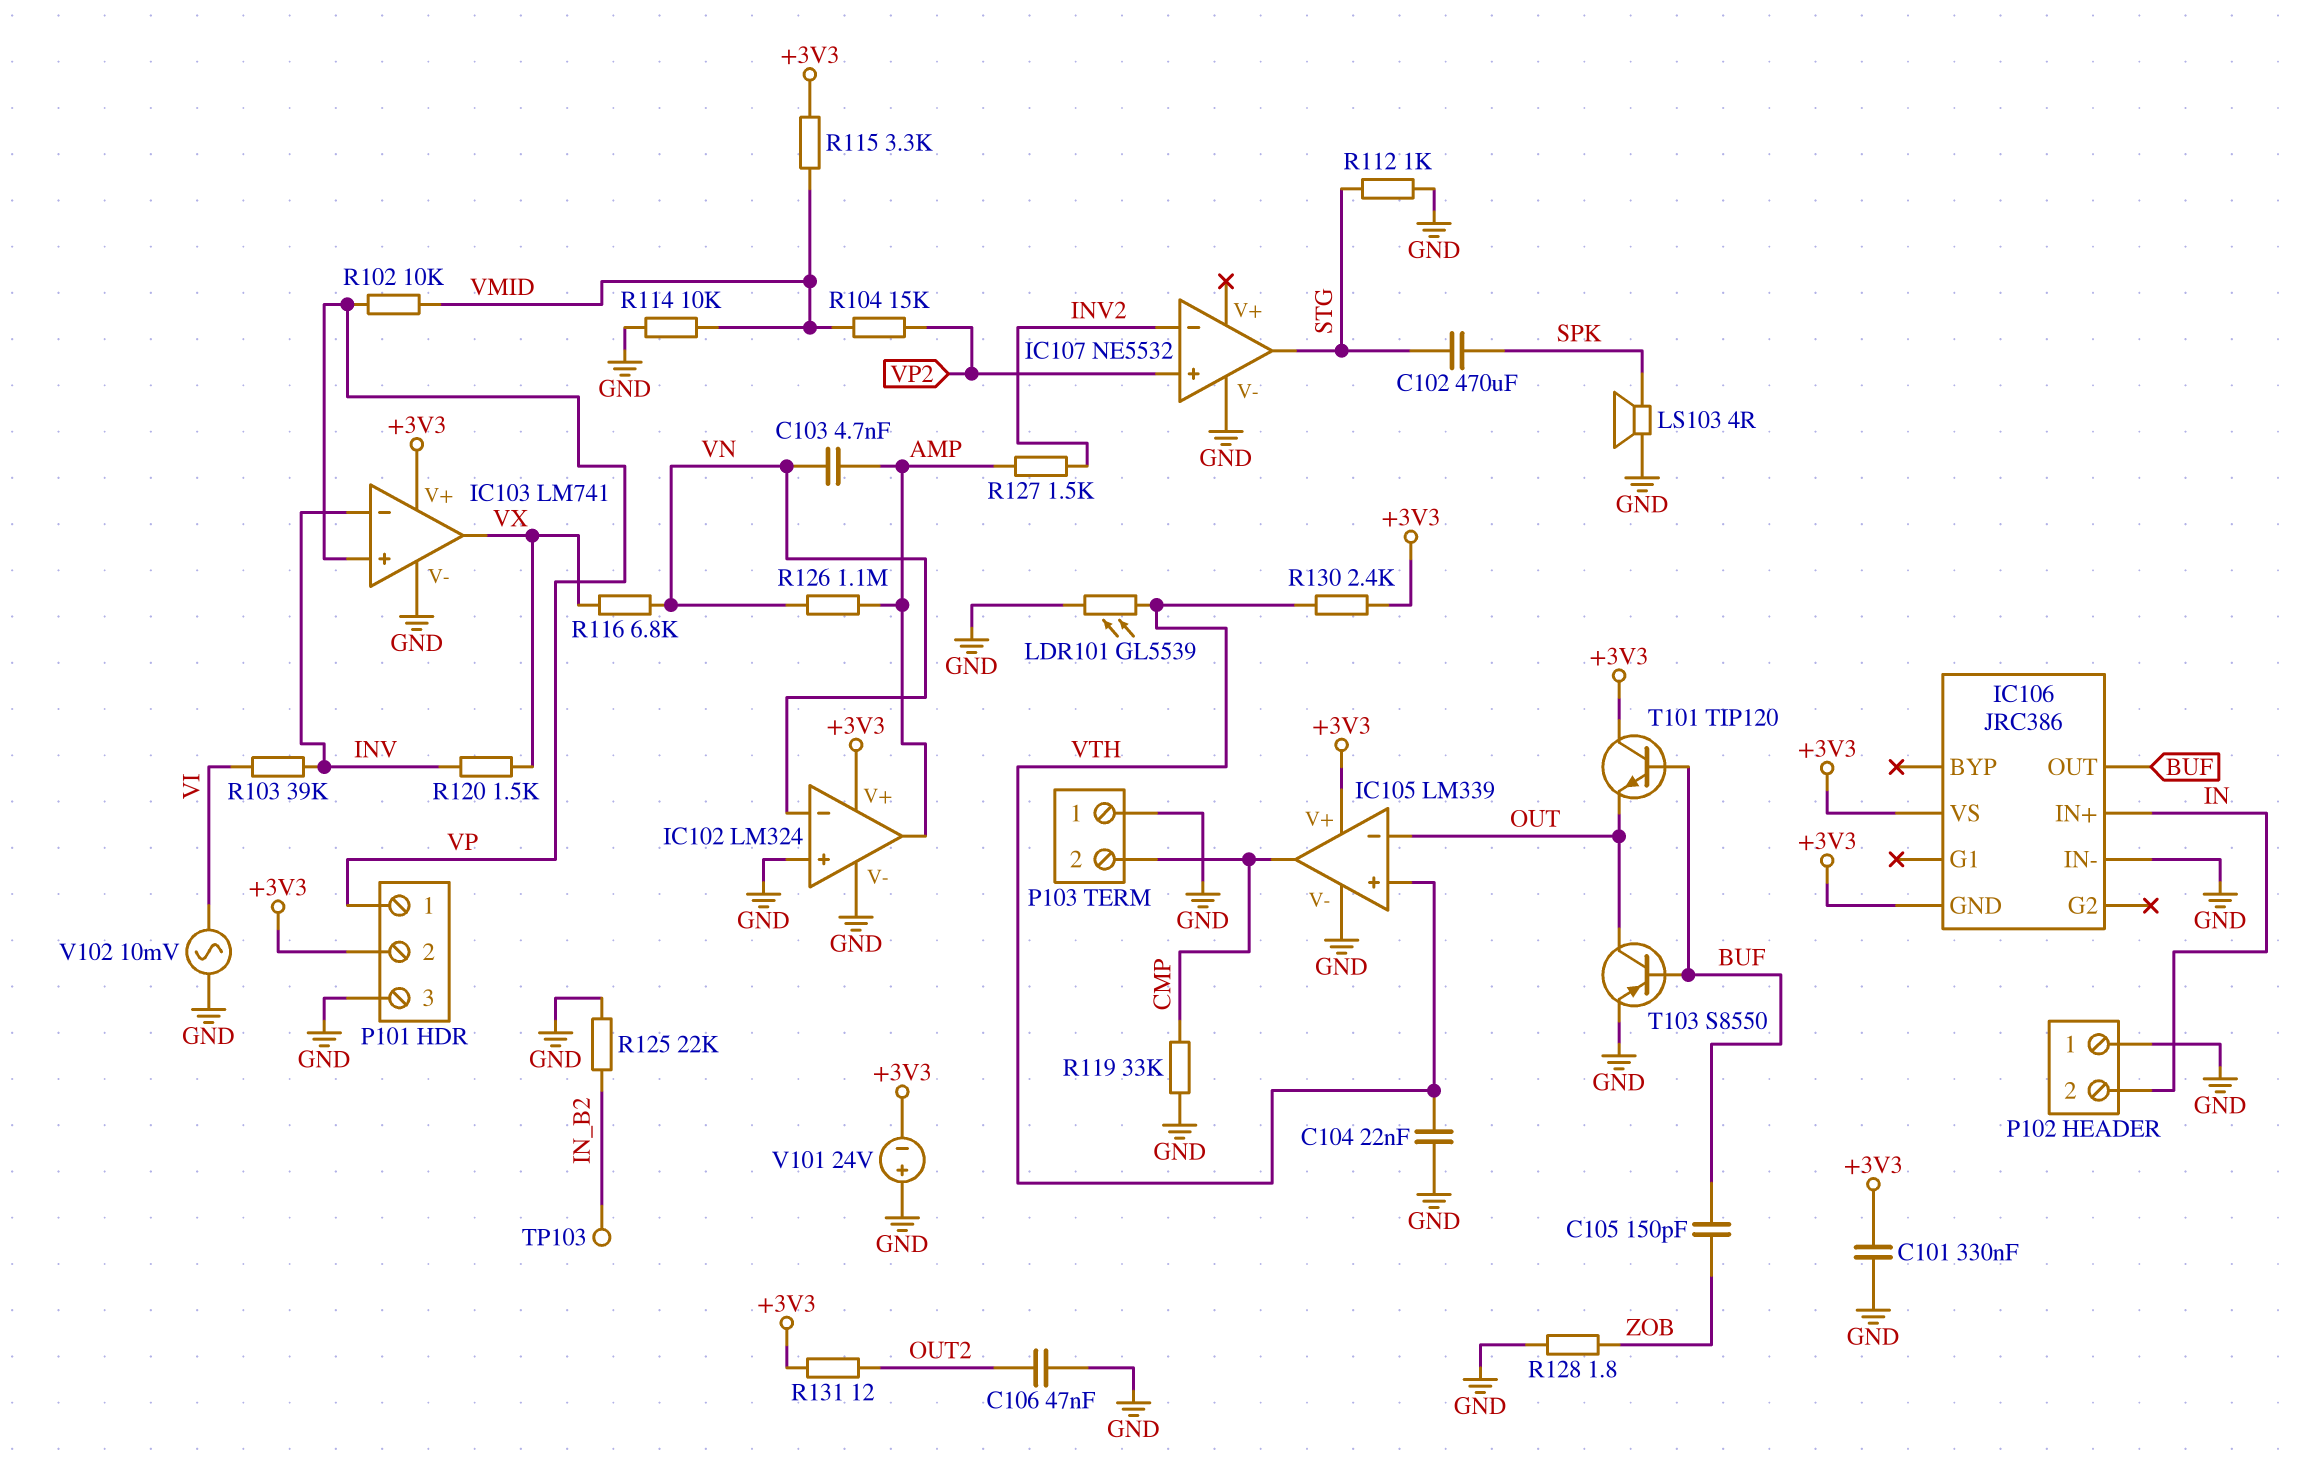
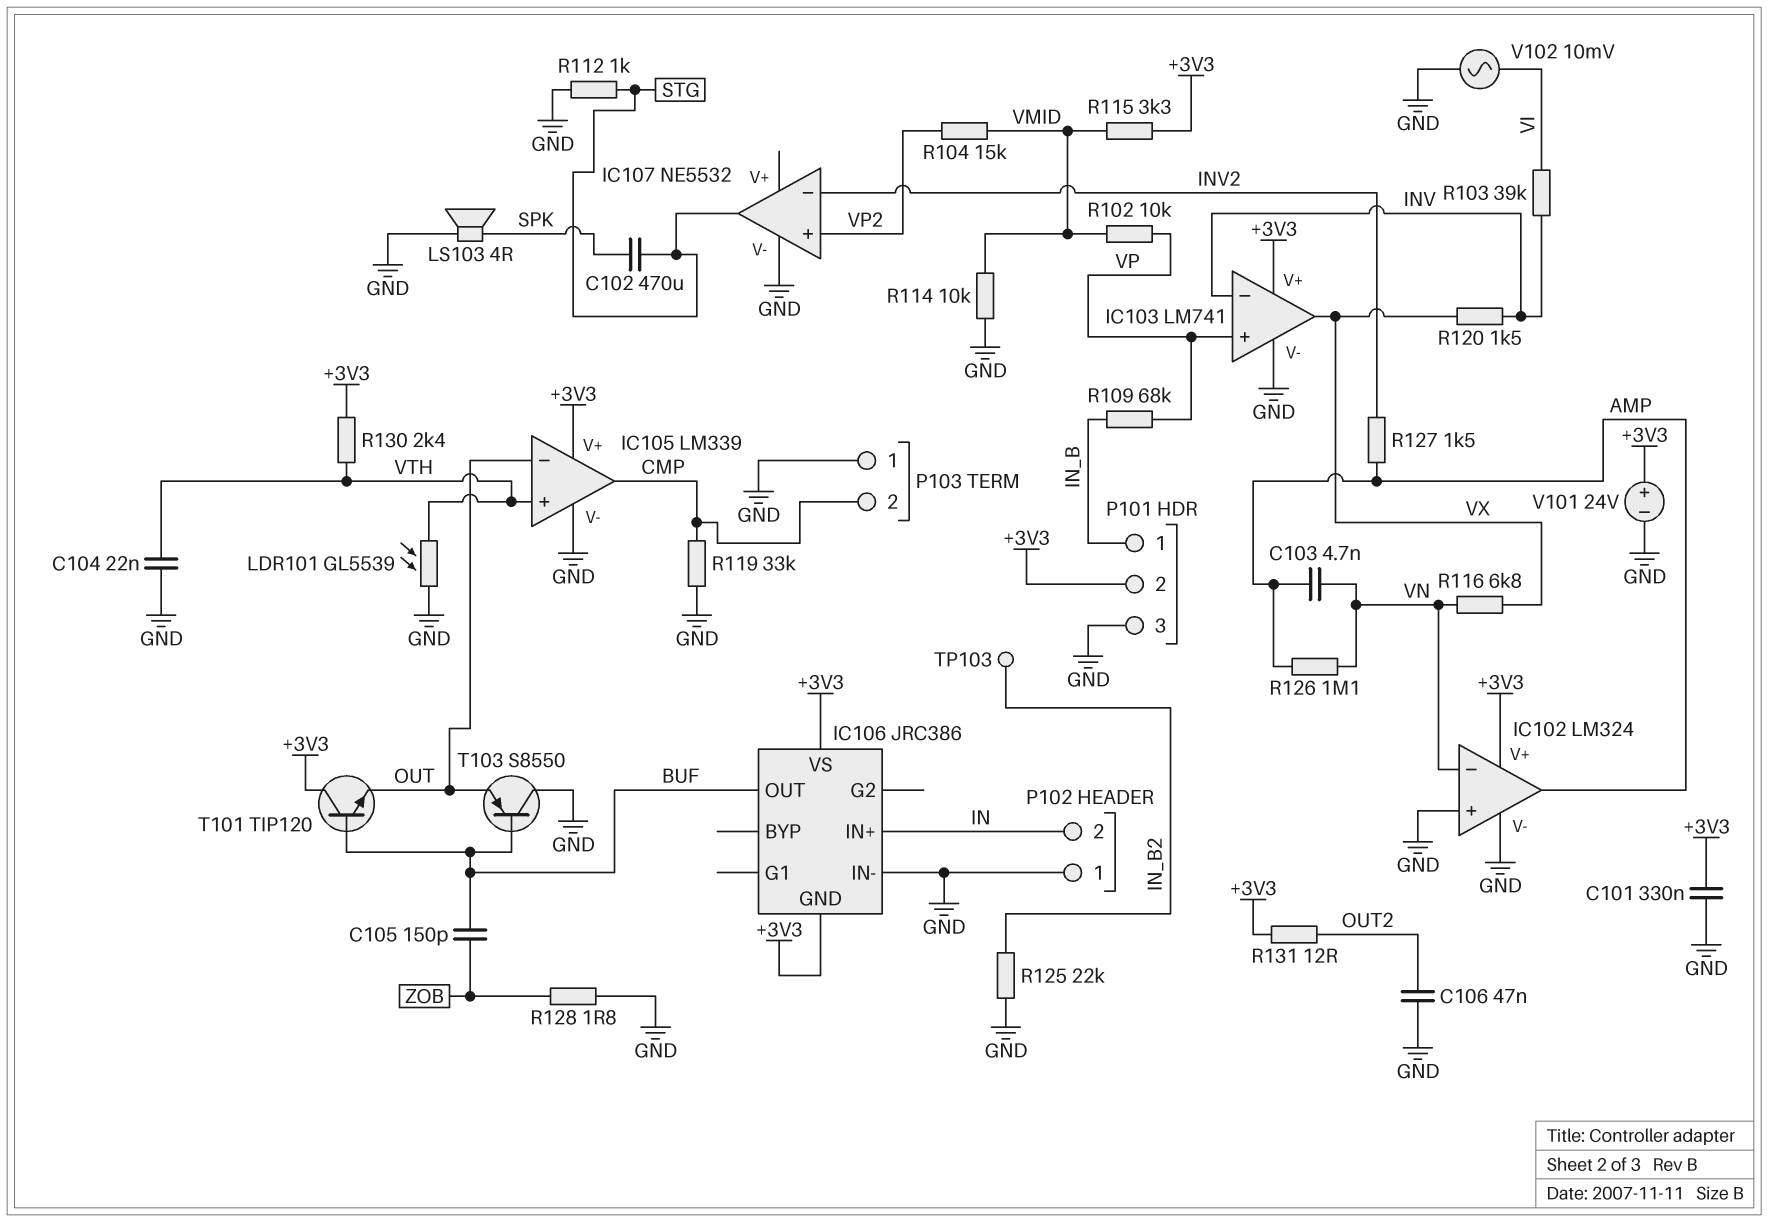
P101 pin 1: VP -> IN_B
R109: none -> 68k (IN_B, VP)
T103: PNP S8550 (B BUF, C OUT, E GND) -> PNP S8550 (B BUF, C GND, E OUT)
V101: 24V (plus GND, minus +3V3) -> 24V (plus +3V3, minus GND)

